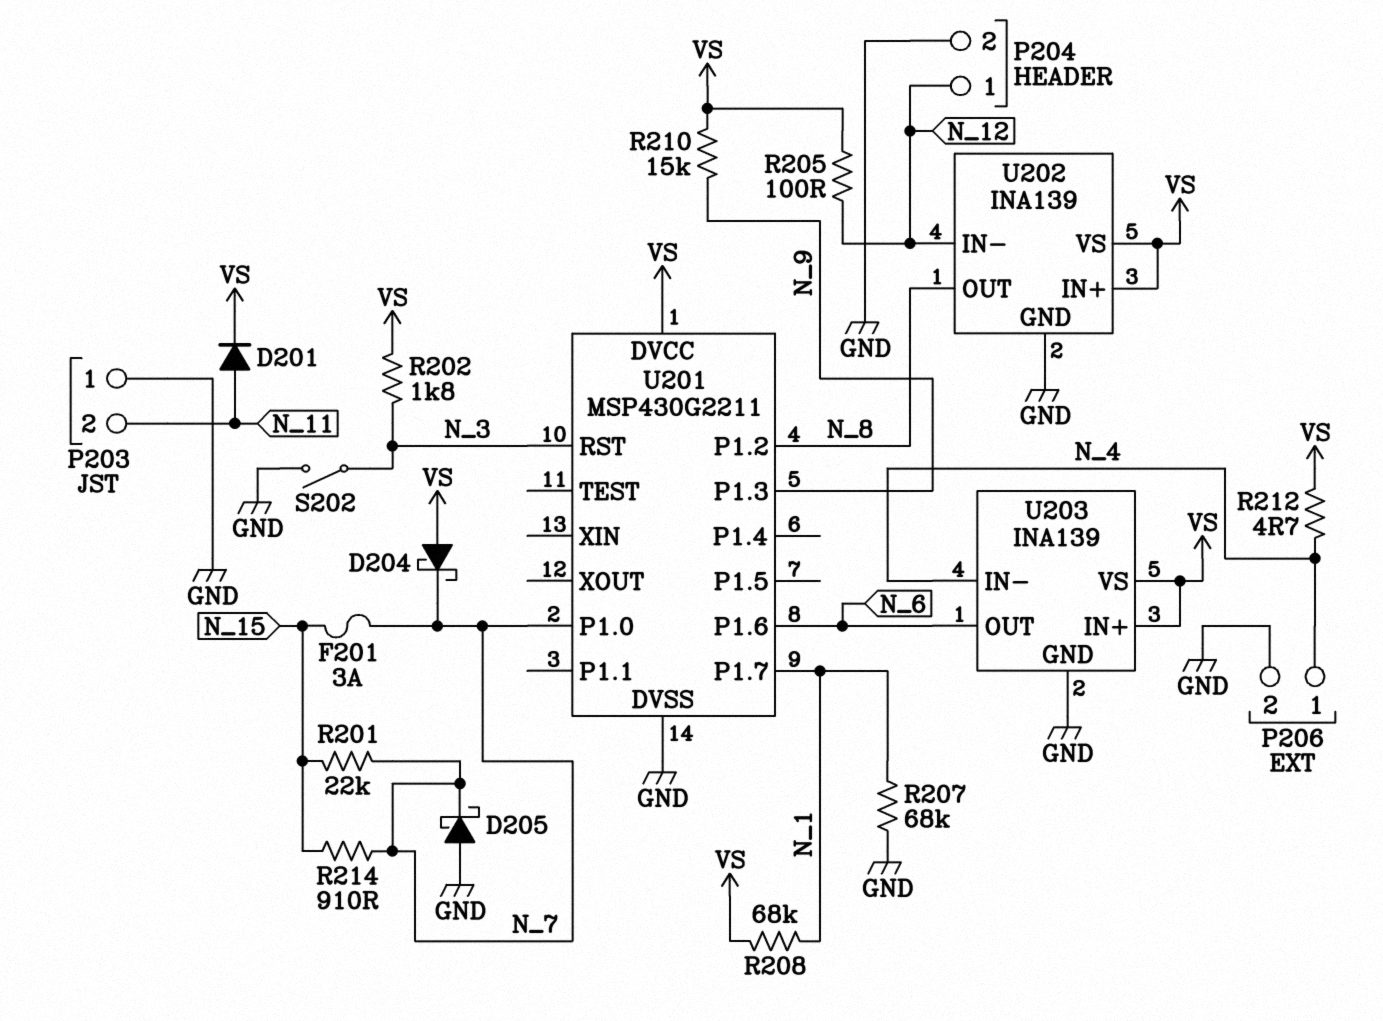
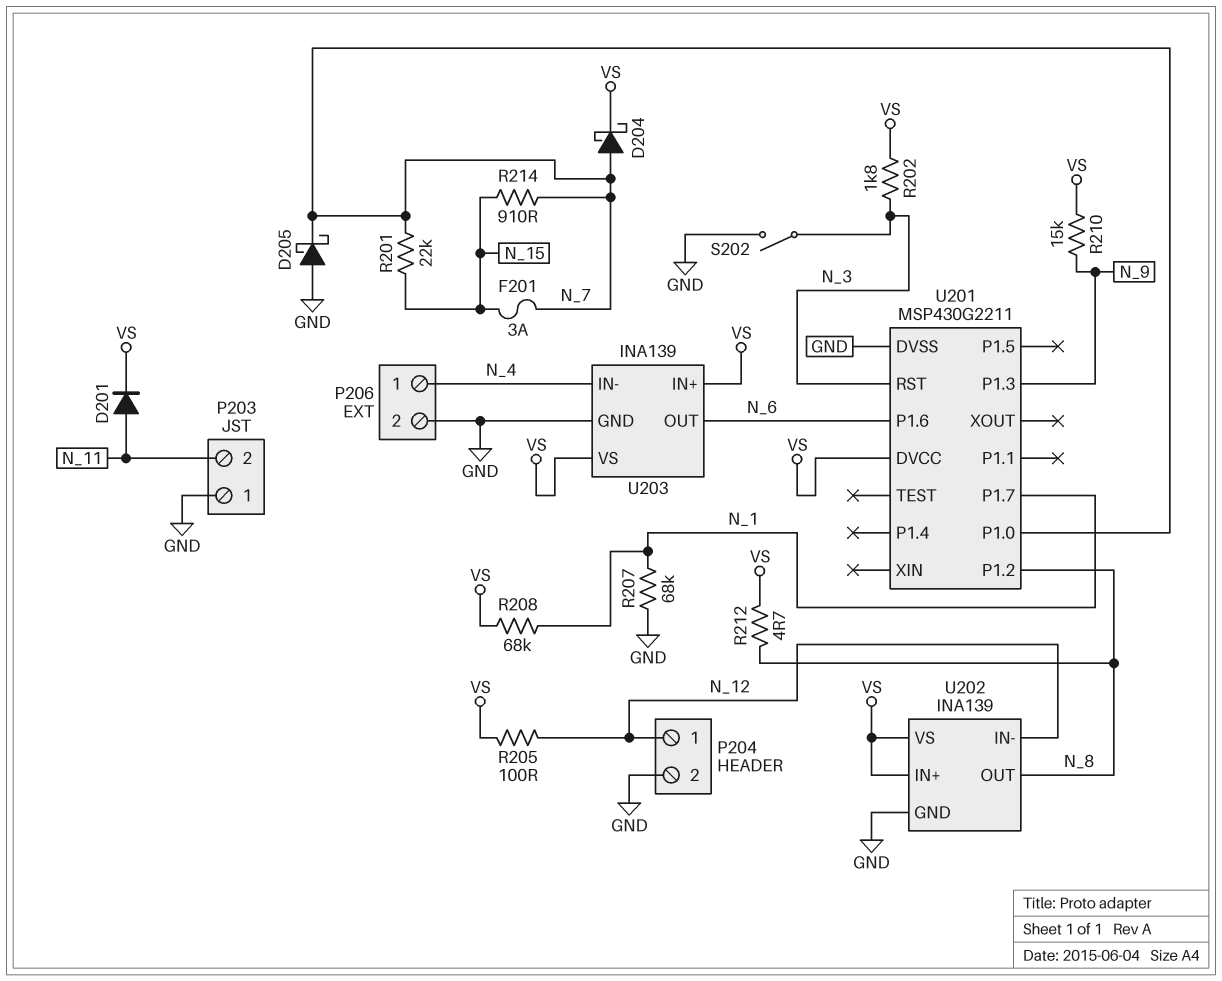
D204: schottky (A VS, K N_7) -> schottky (A N_7, K VS)
R212: 4.7 (N_4, VS) -> 4.7 (N_8, VS)

